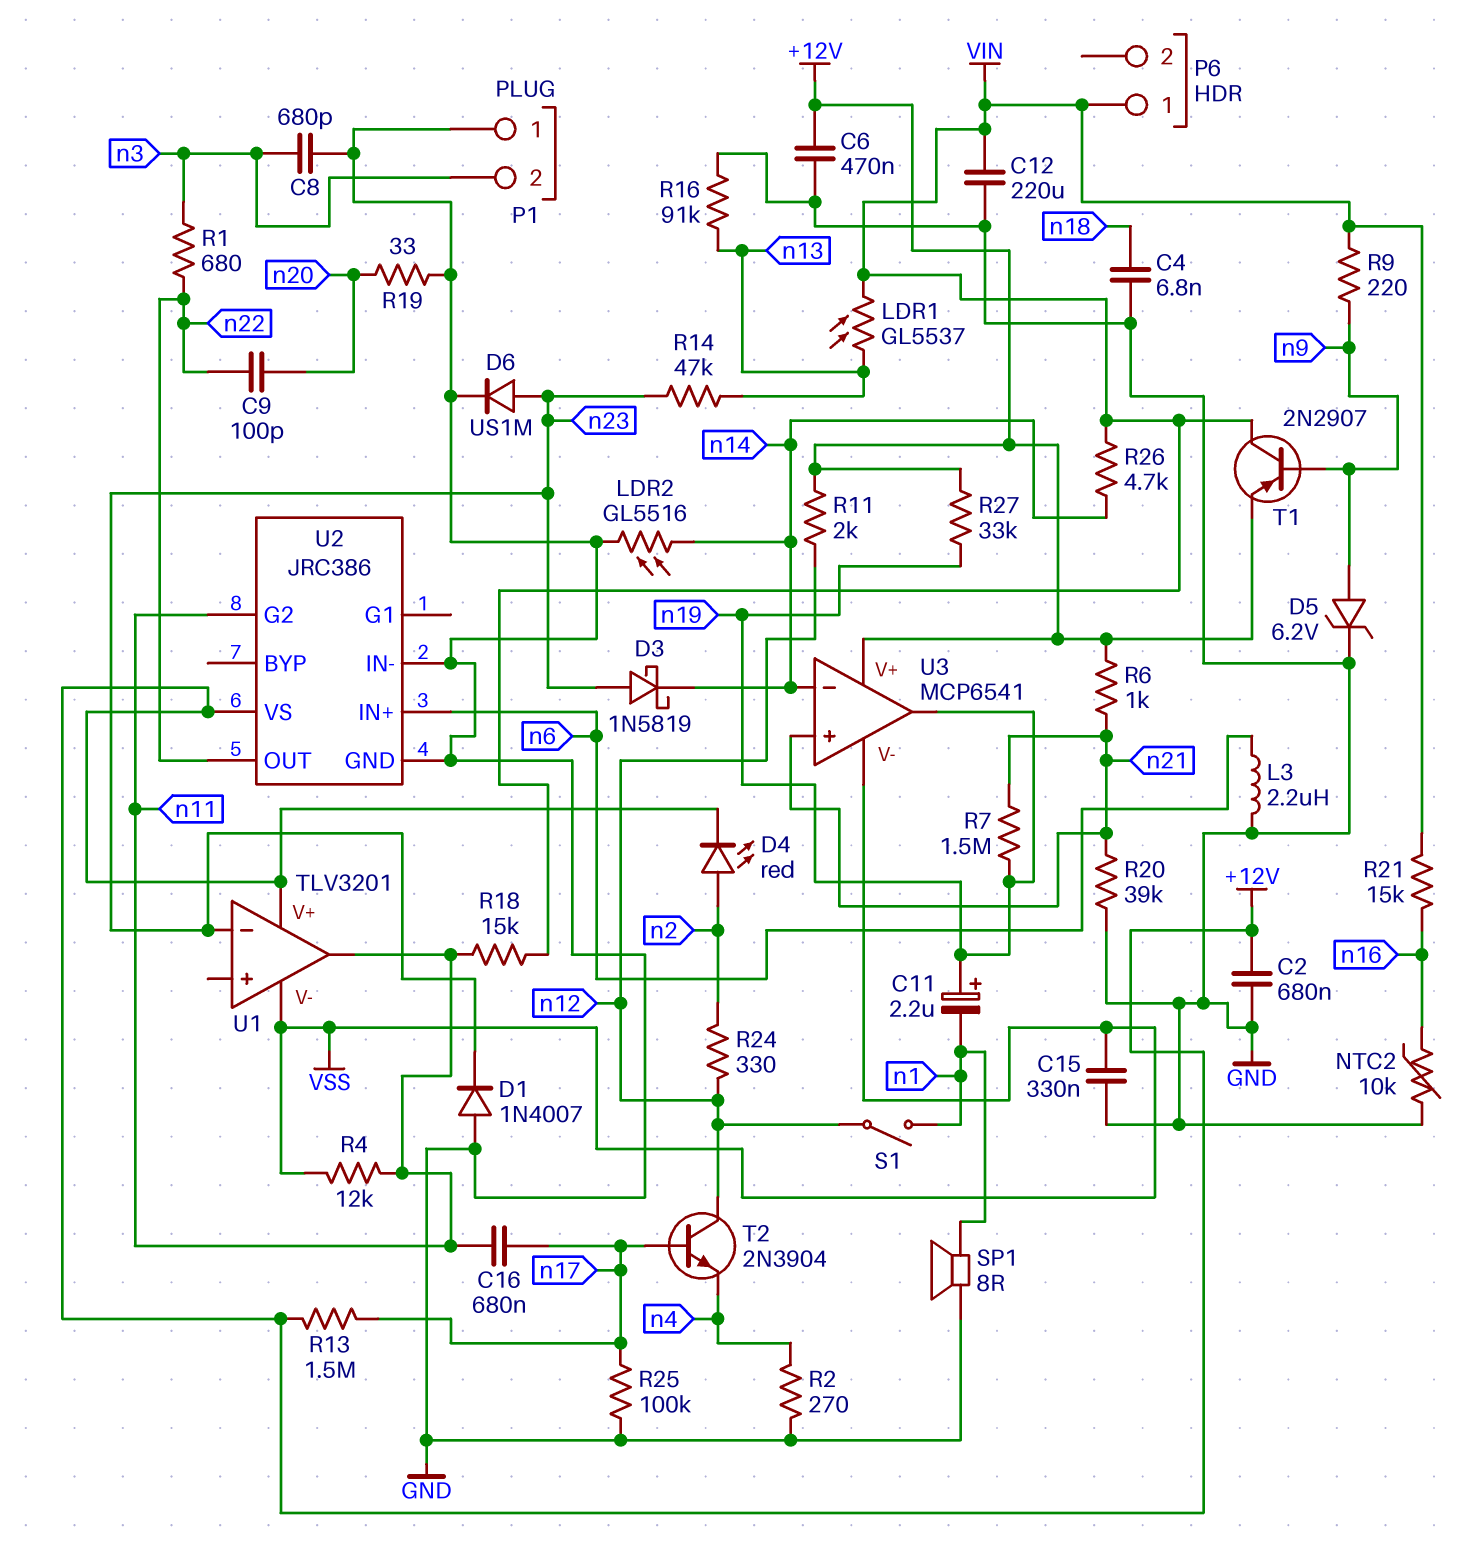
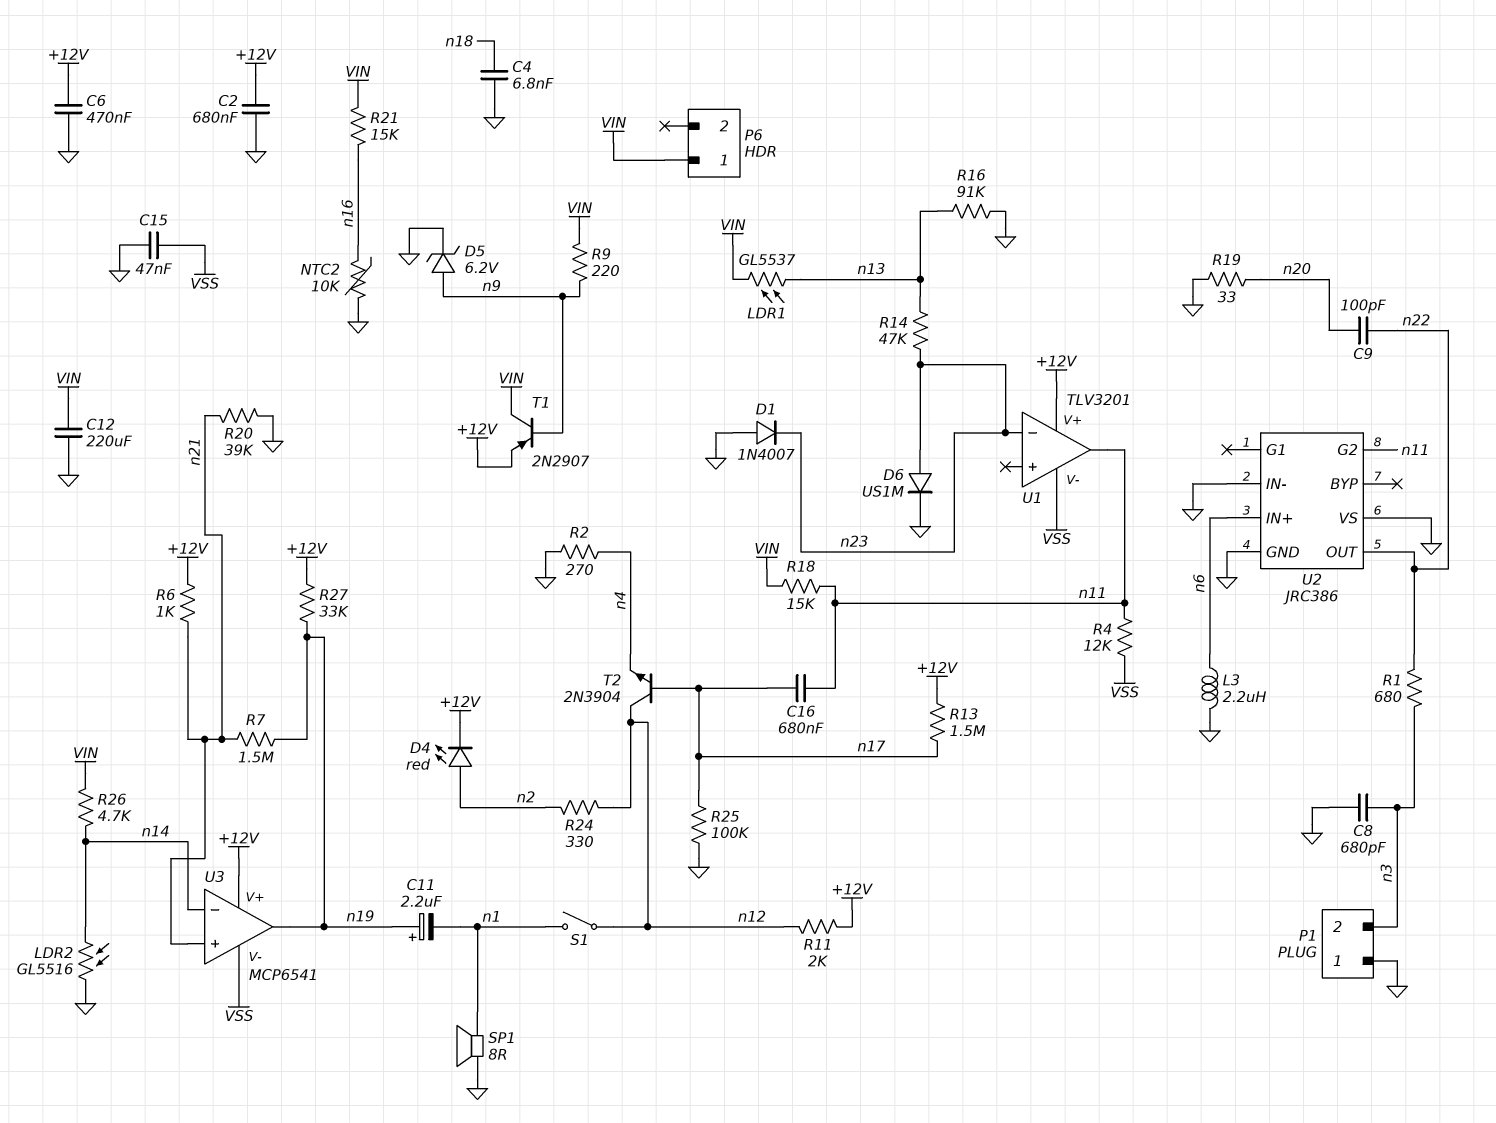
C15: 330nF (GND, VSS) -> 47nF (GND, VSS)
D3: schottky 1N5819 (A n23, K n14) -> none
U2 pin VS: +12V -> GND

